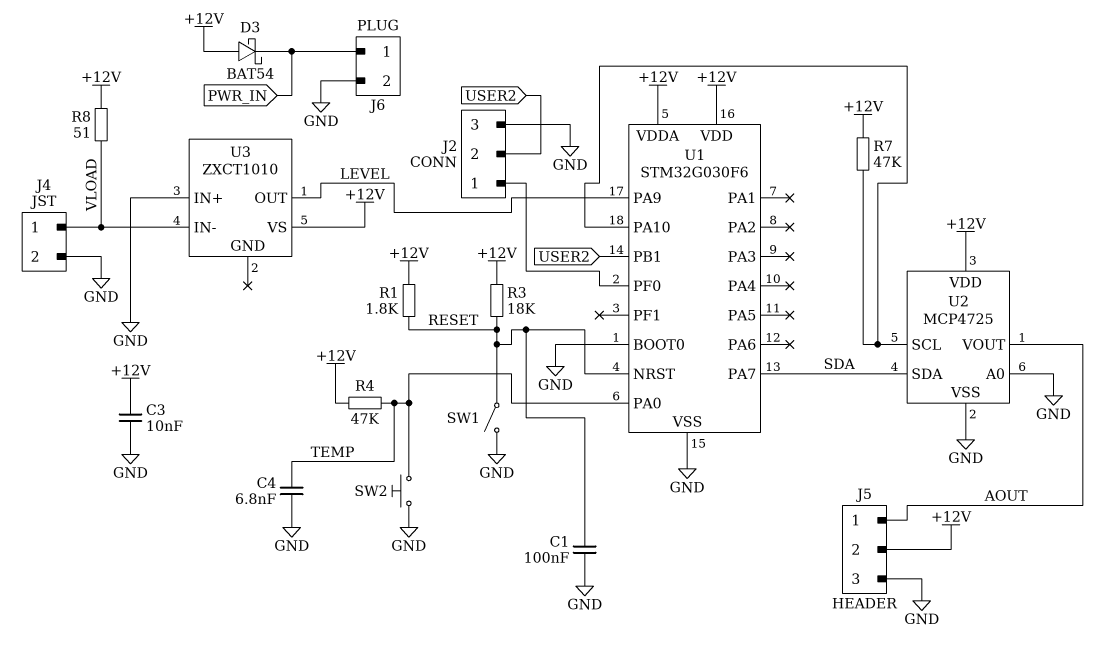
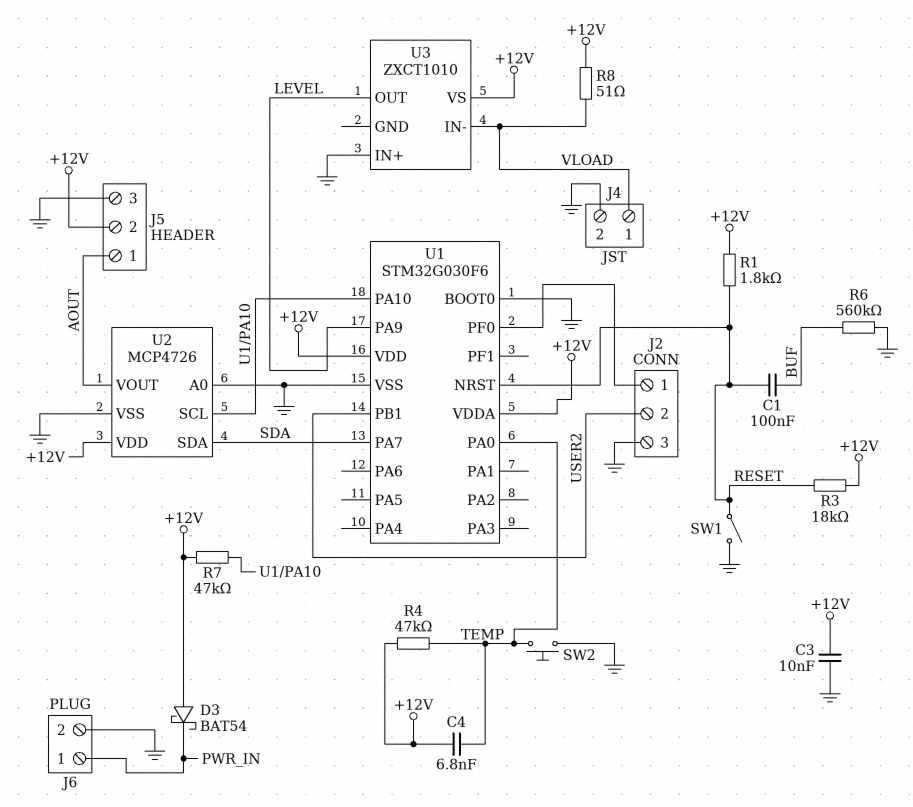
C1: 100nF (GND, RESET) -> 100nF (BUF, RESET)
C4: 6.8nF (GND, TEMP) -> 6.8nF (+12V, TEMP)
R6: none -> 560k (BUF, GND)
U2: MCP4725 -> MCP4726

